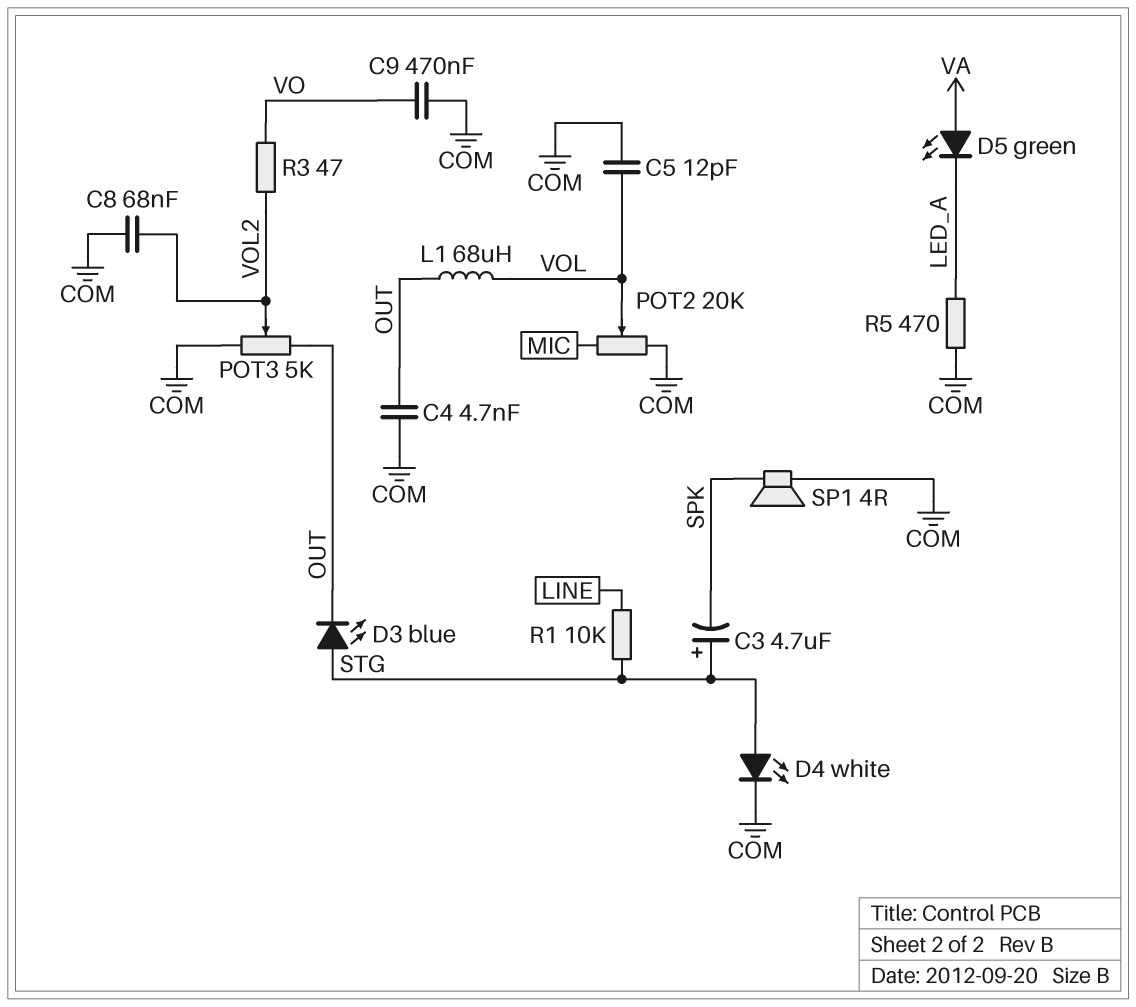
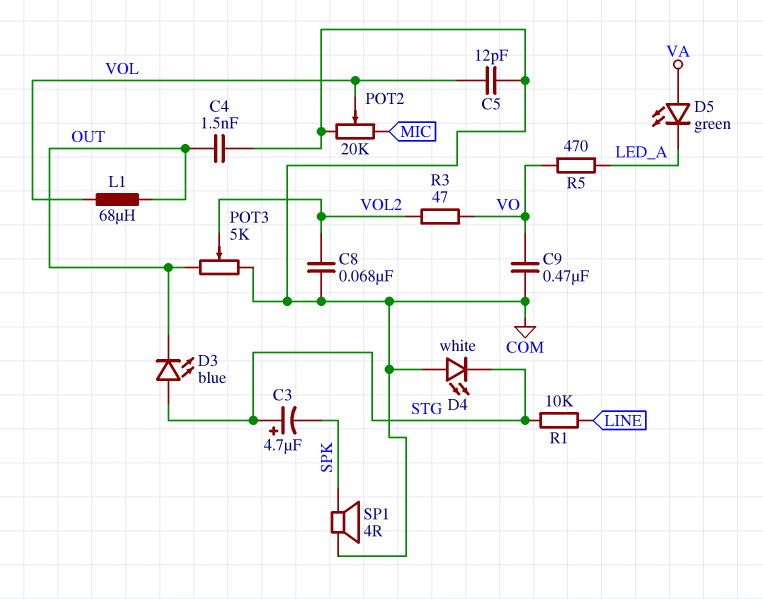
C4: 4.7nF (COM, OUT) -> 1.5nF (COM, OUT)
D4: LED white (A STG, K COM) -> LED white (A COM, K STG)
R5: 470 (COM, LED_A) -> 470 (LED_A, VO)

